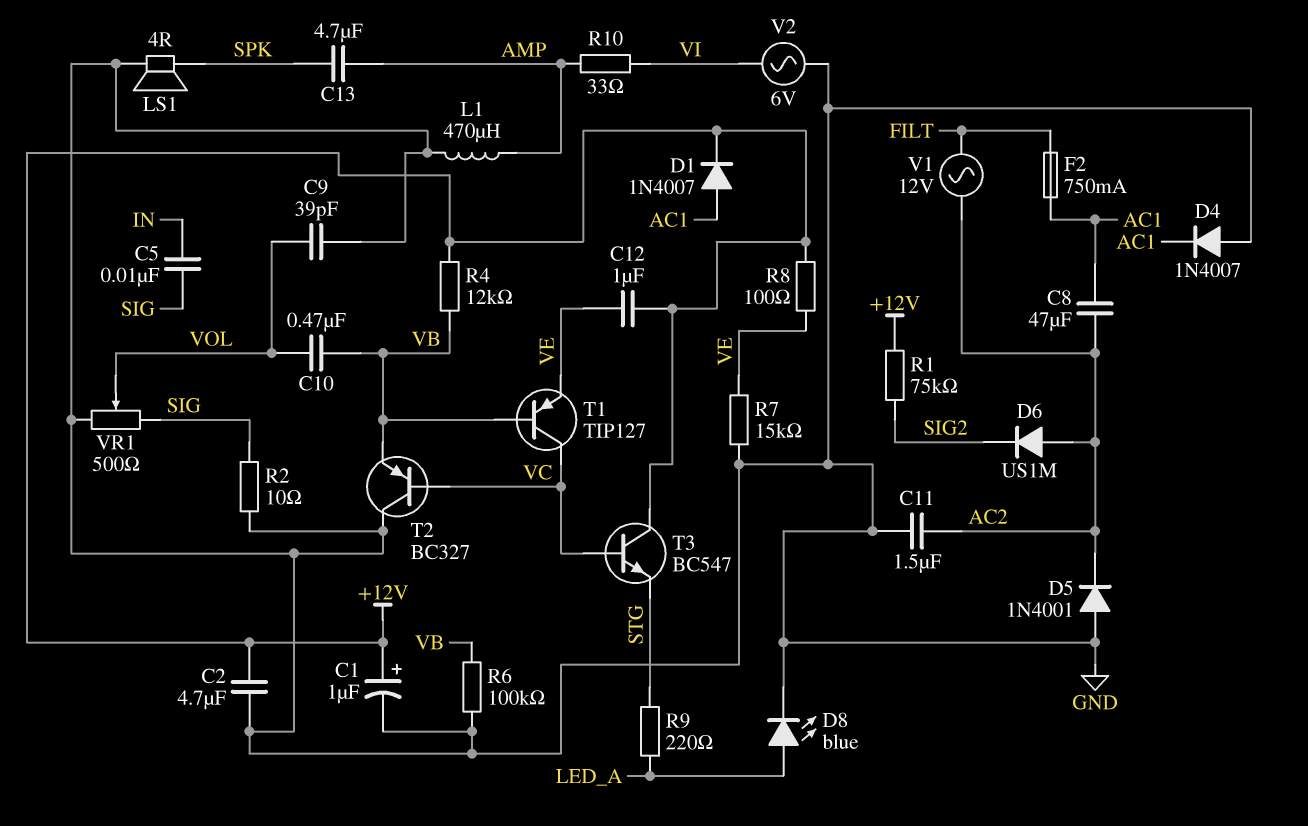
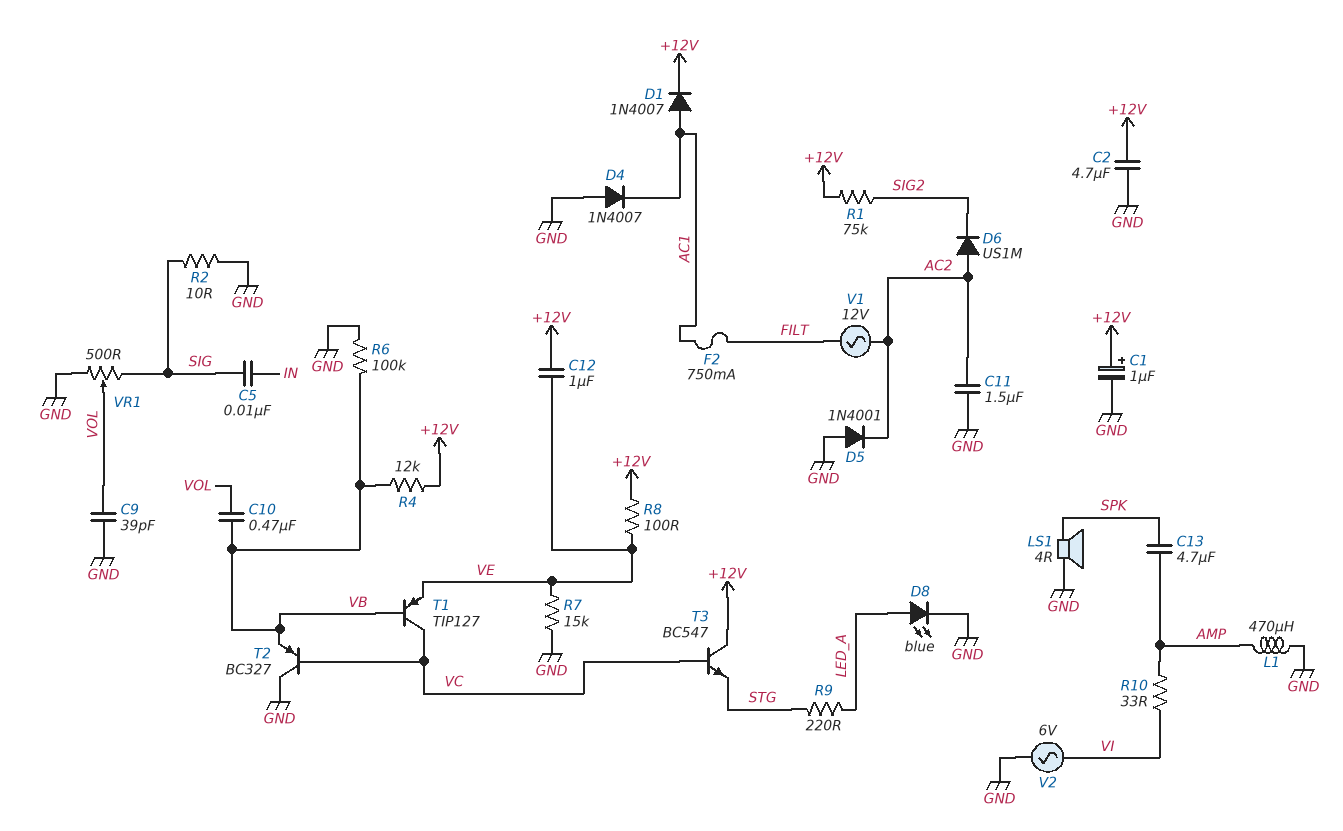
C8: 47uF (AC1, AC2) -> none

